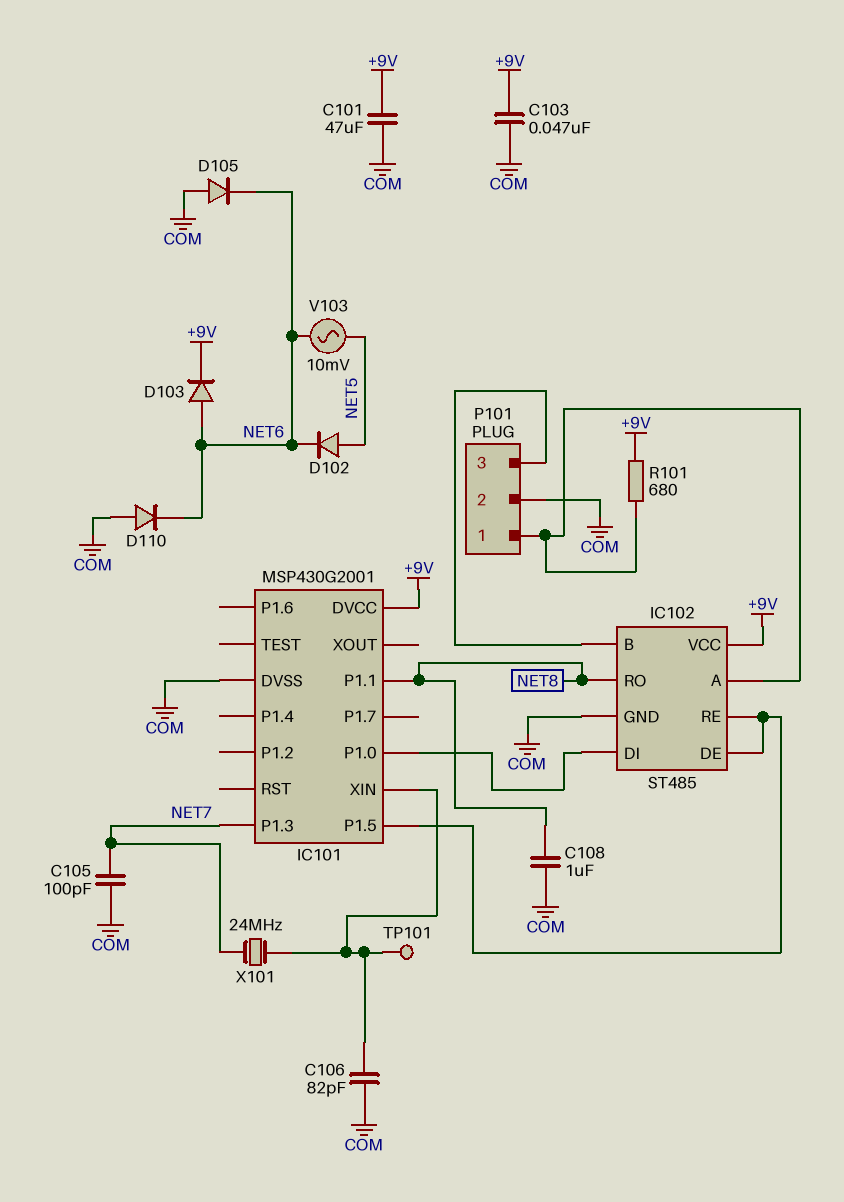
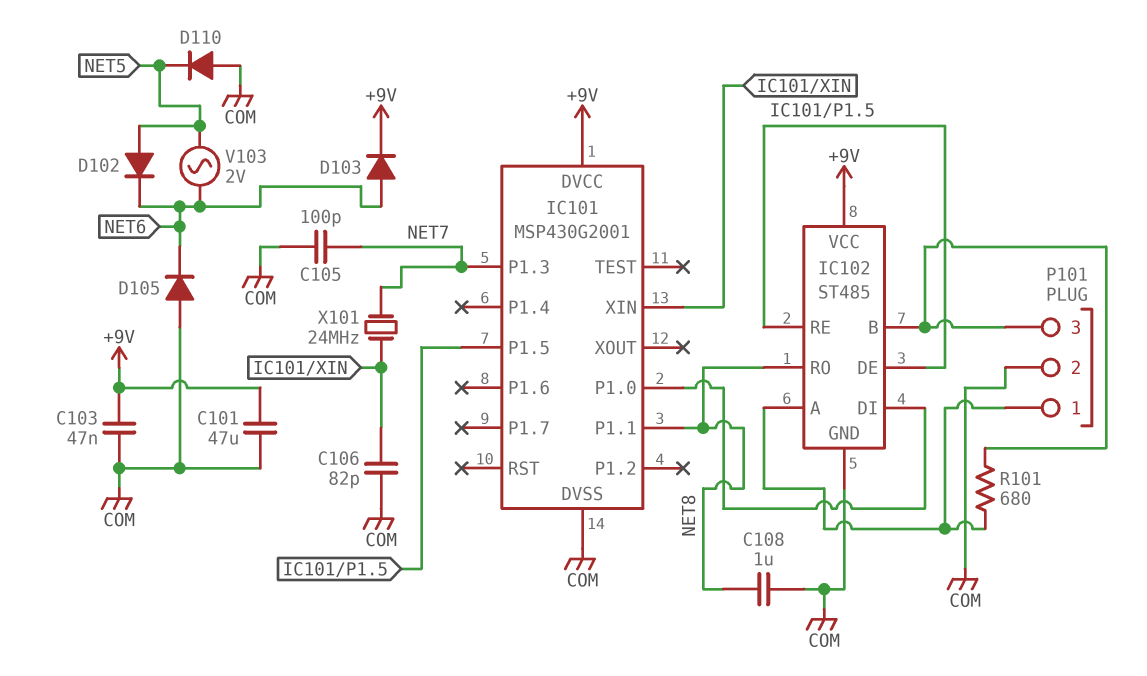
D110: diode (A COM, K NET6) -> diode (A COM, K NET5)
R101: 680 (+9V, IC102/A) -> 680 (IC102/A, IC102/B)
TP101: test point (IC101/XIN) -> none
V103: AC 10mV (NET5, NET6) -> AC 2V (NET5, NET6)

